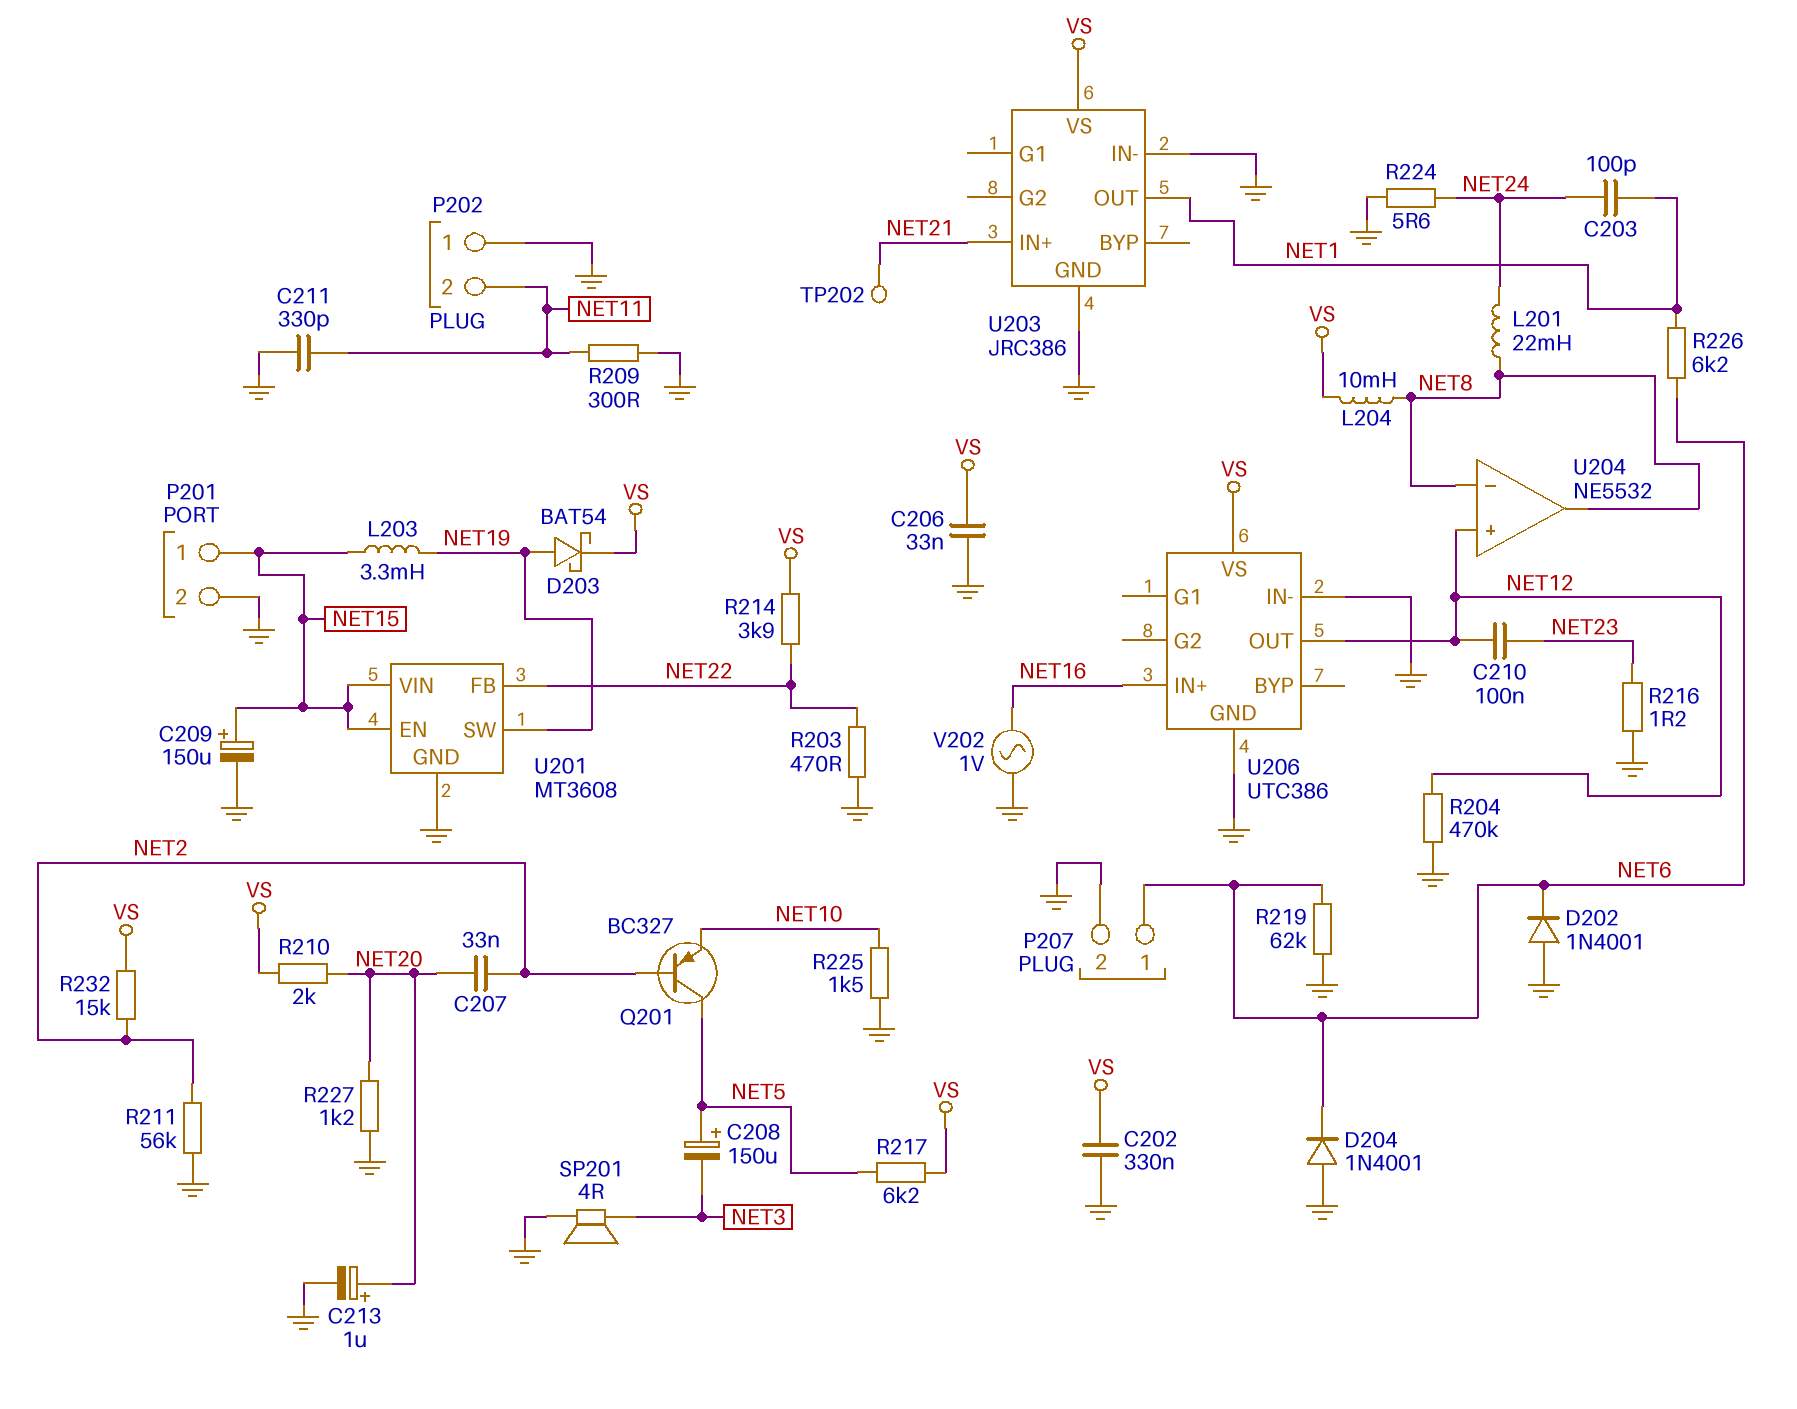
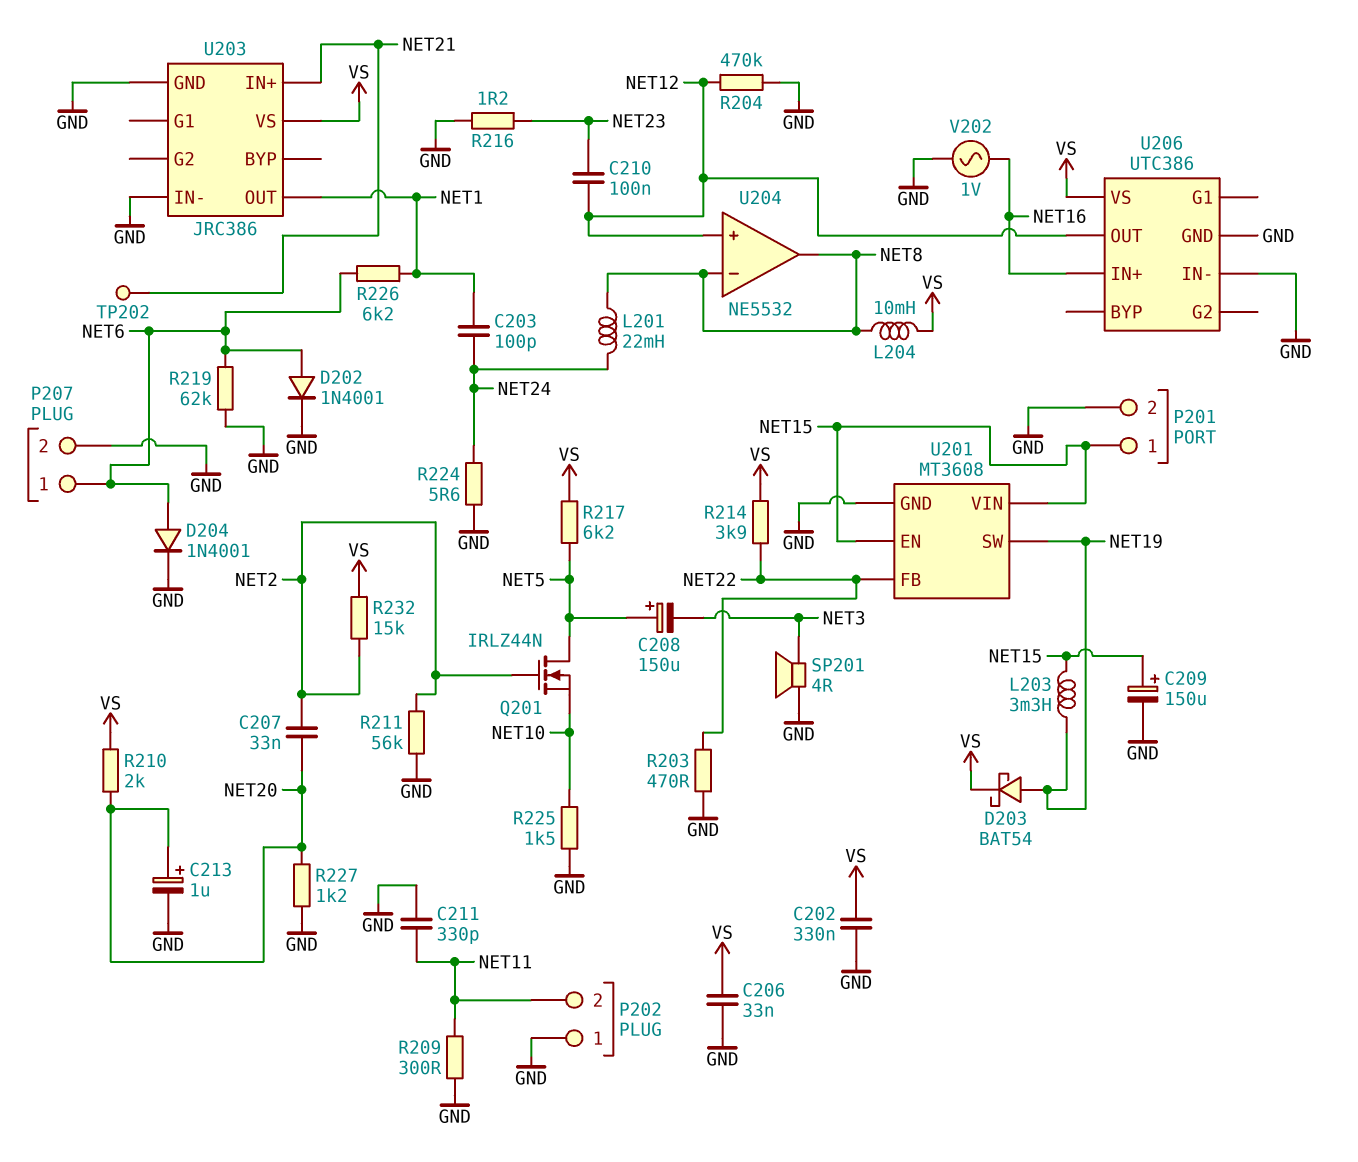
D202: diode 1N4001 (A GND, K NET6) -> diode 1N4001 (A NET6, K GND)
D204: diode 1N4001 (A GND, K NET6) -> diode 1N4001 (A NET6, K GND)
Q201: PNP BC327 (B NET2, C NET5, E NET10) -> NMOS IRLZ44N (G NET2, D NET5, S NET10)

